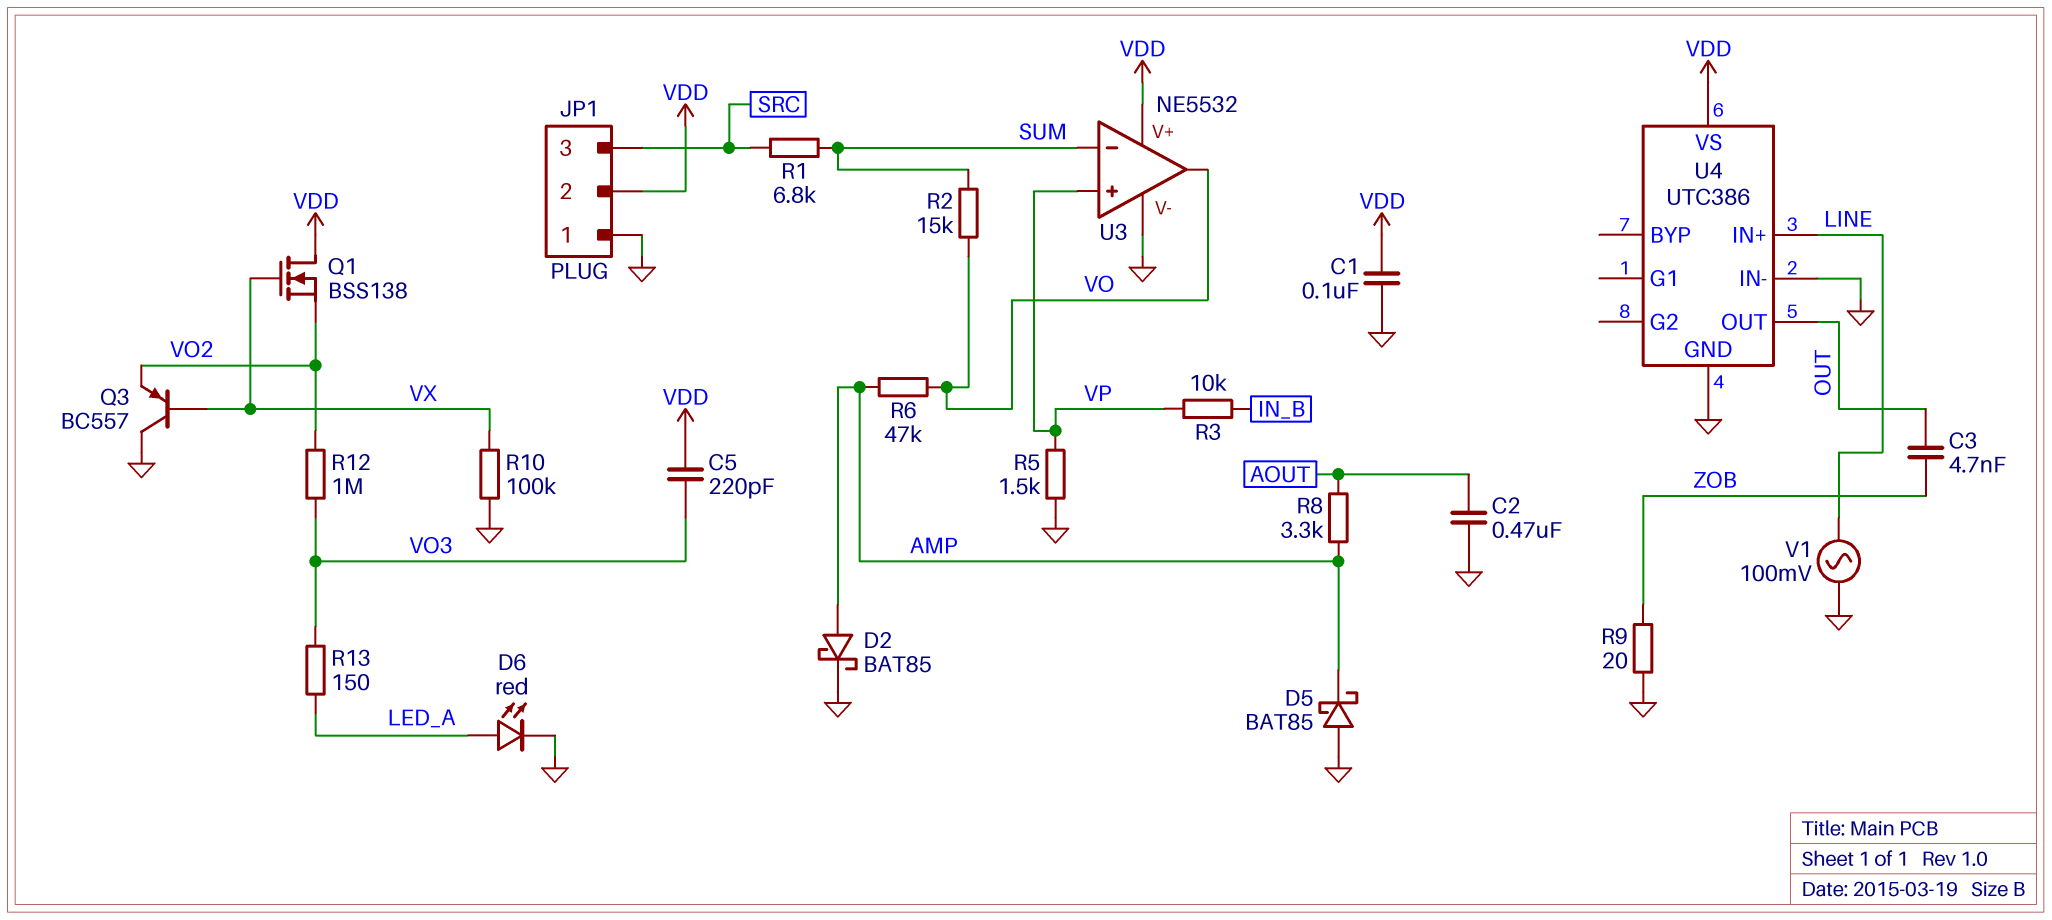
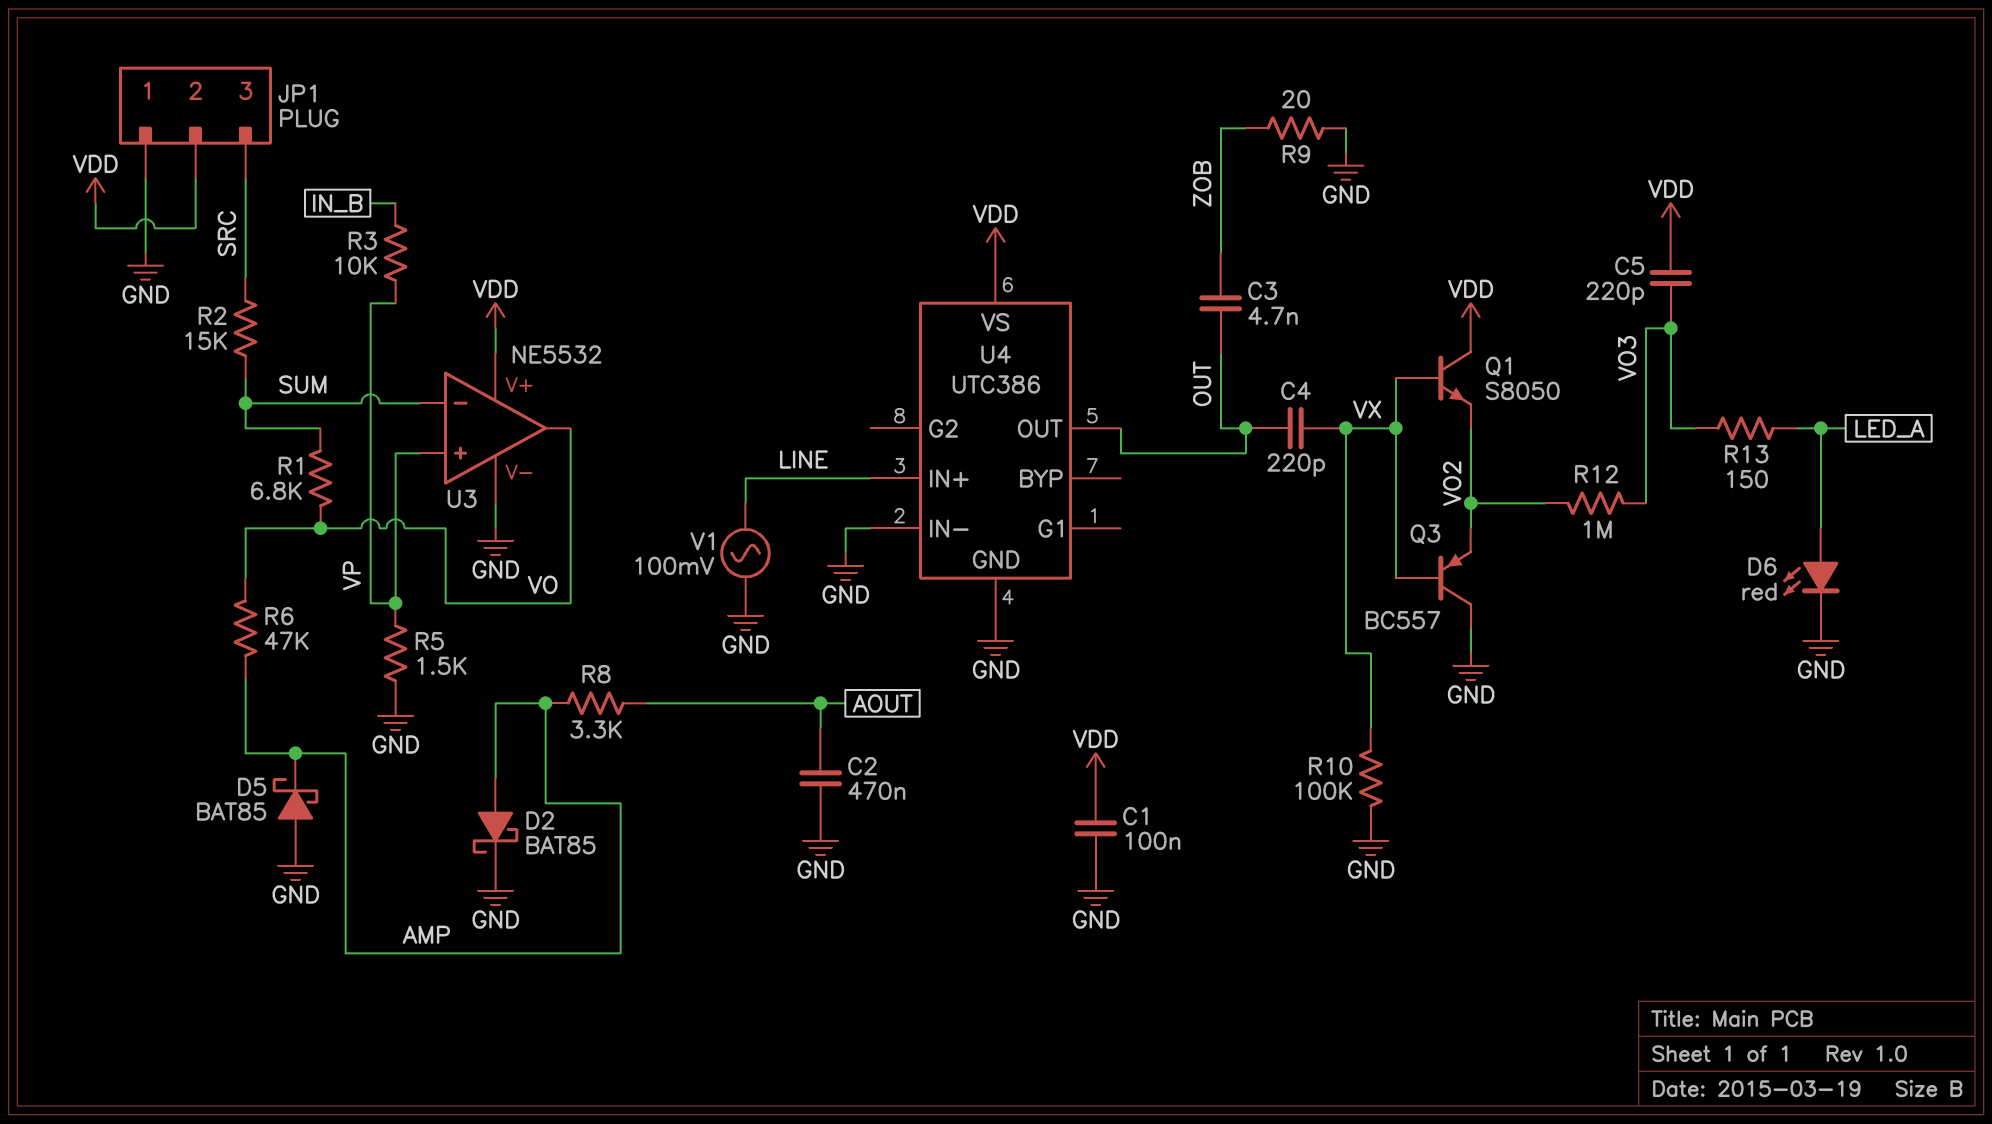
C4: none -> 220pF (OUT, VX)
Q1: NMOS BSS138 (G VX, D VDD, S VO2) -> NPN S8050 (B VX, C VDD, E VO2)
R1: 6.8k (SRC, SUM) -> 6.8k (SUM, VO)
R2: 15k (SUM, VO) -> 15k (SRC, SUM)

